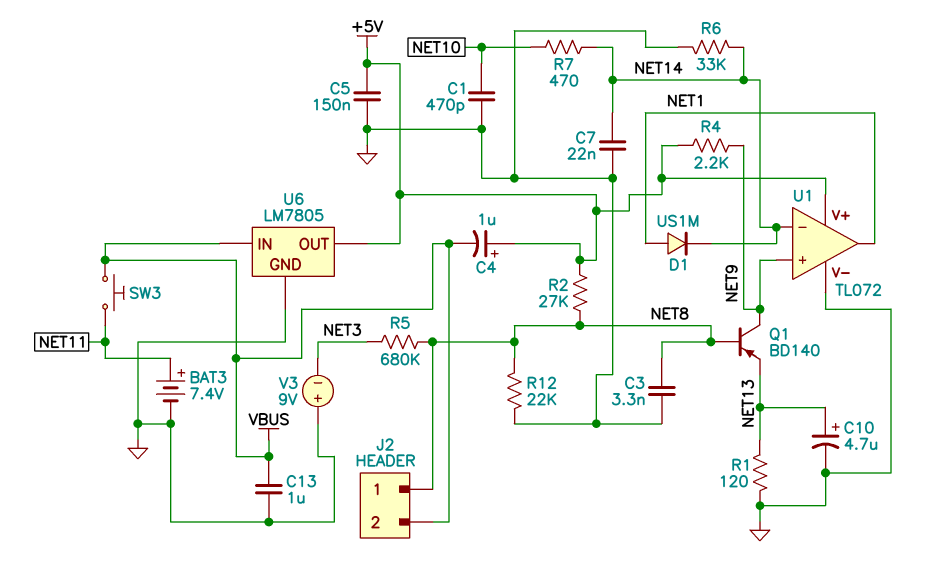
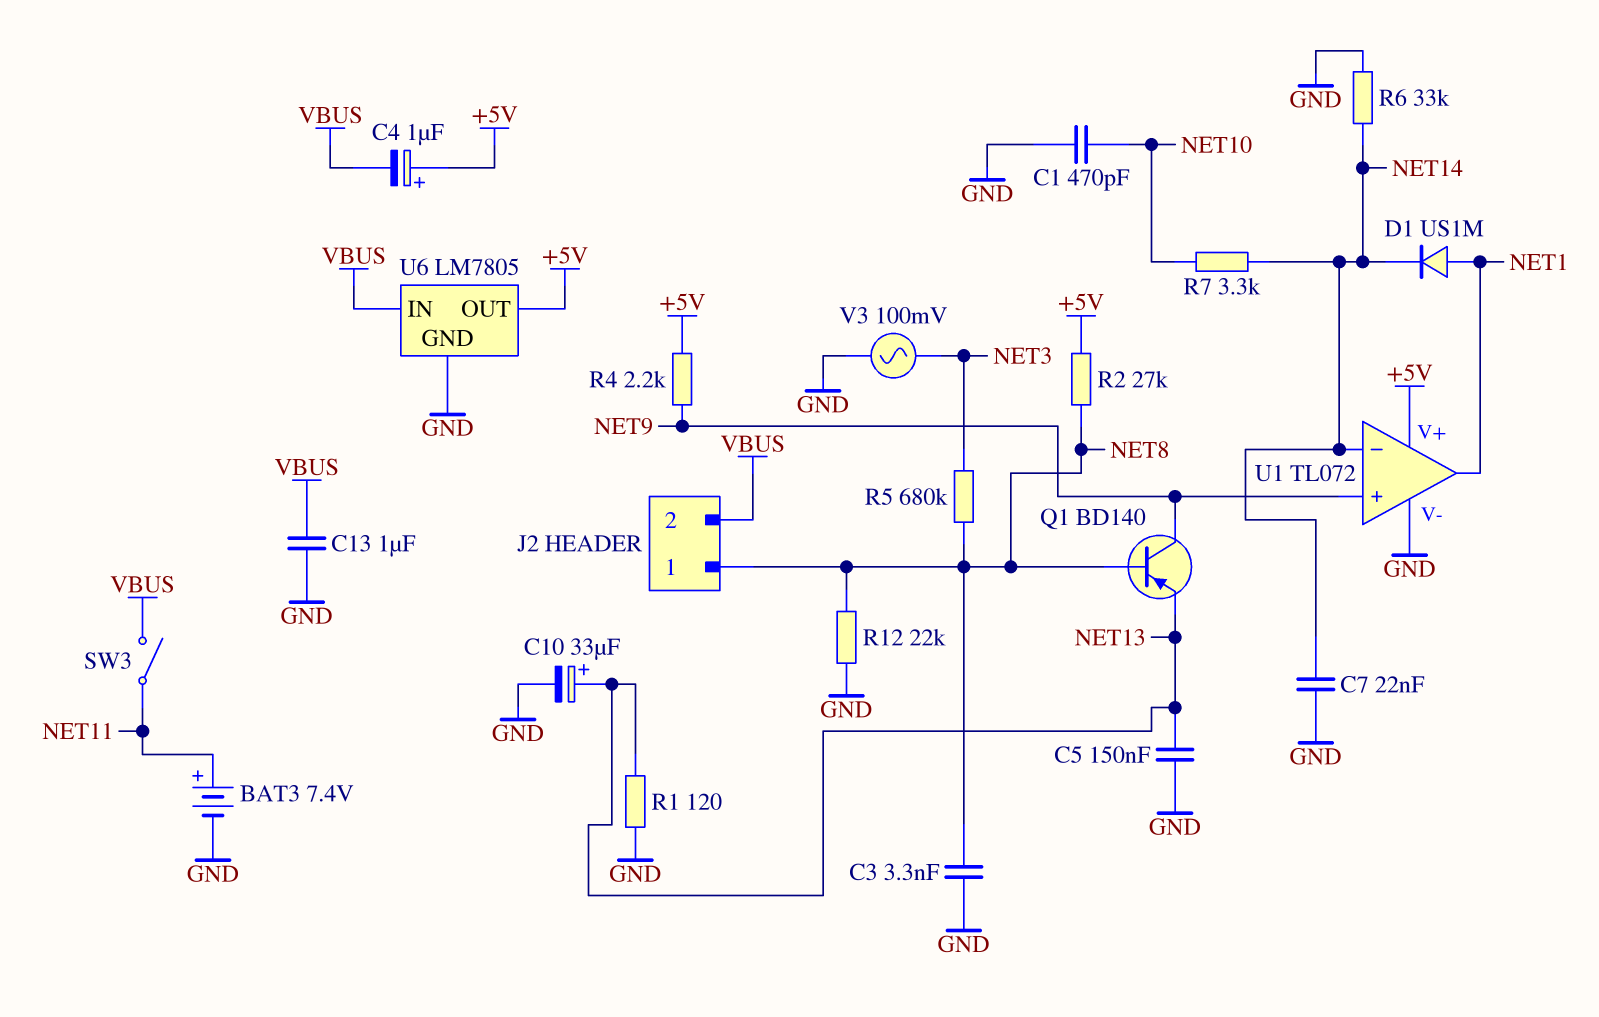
C5: 150nF (+5V, GND) -> 150nF (GND, NET13)
C10: 4.7uF (plus NET13, minus GND) -> 33uF (plus NET13, minus GND)
R7: 470 (NET10, NET14) -> 3.3k (NET10, NET14)
SW3: button (NET11, VBUS) -> switch (NET11, VBUS)
V3: 9V (plus GND, minus NET3) -> AC 100mV (GND, NET3)

